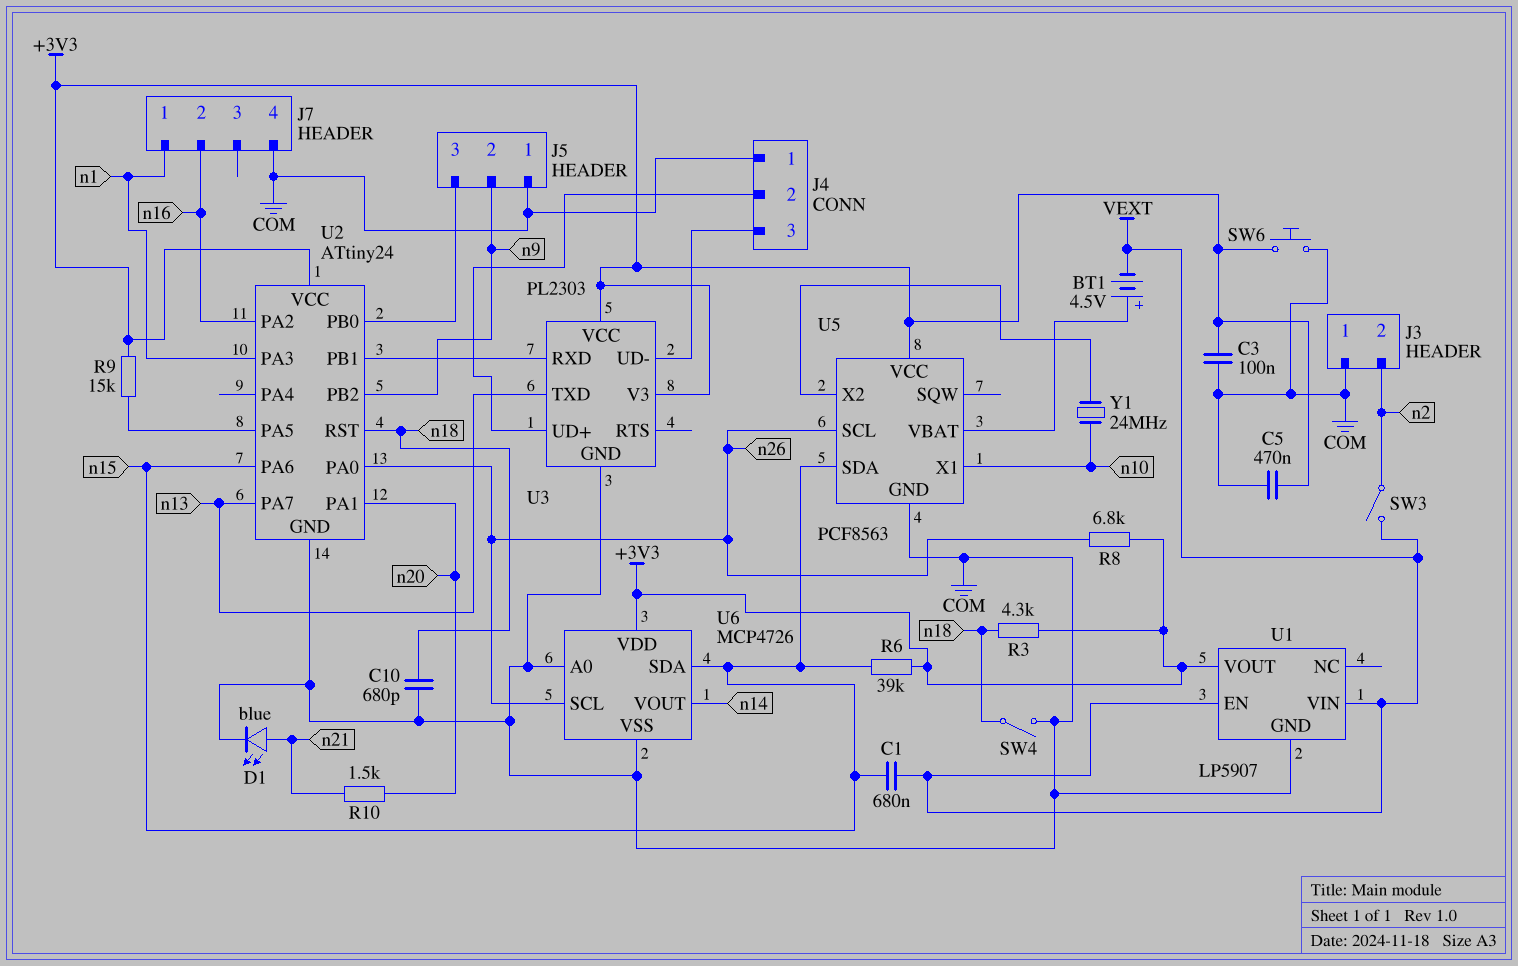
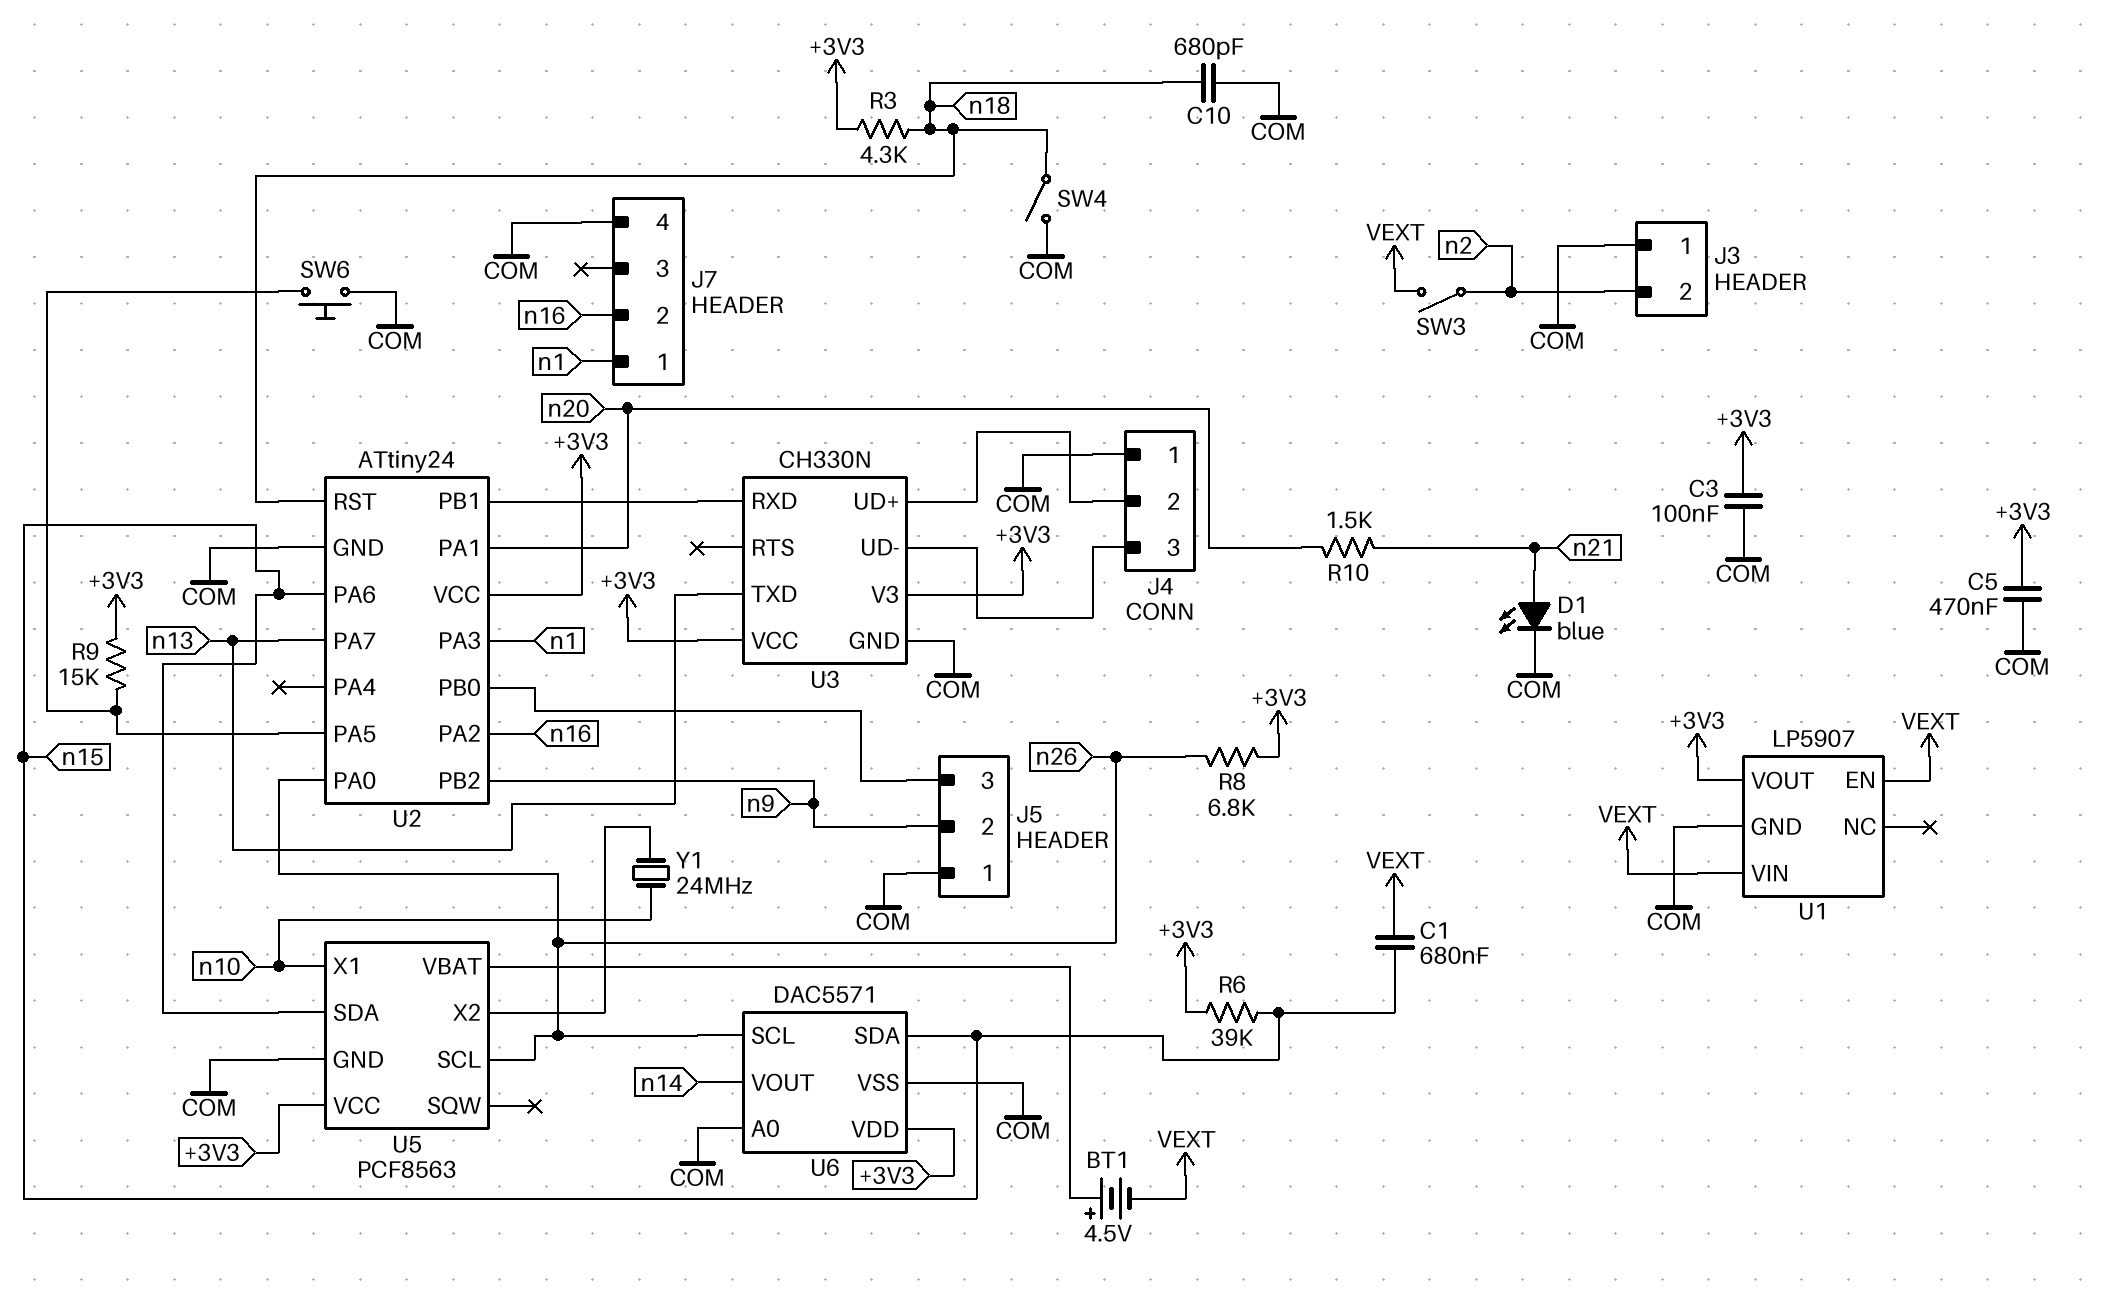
SW6: button (+3V3, COM) -> button (COM, U2/PA5)
U3: PL2303 -> CH330N
U6: MCP4726 -> DAC5571

